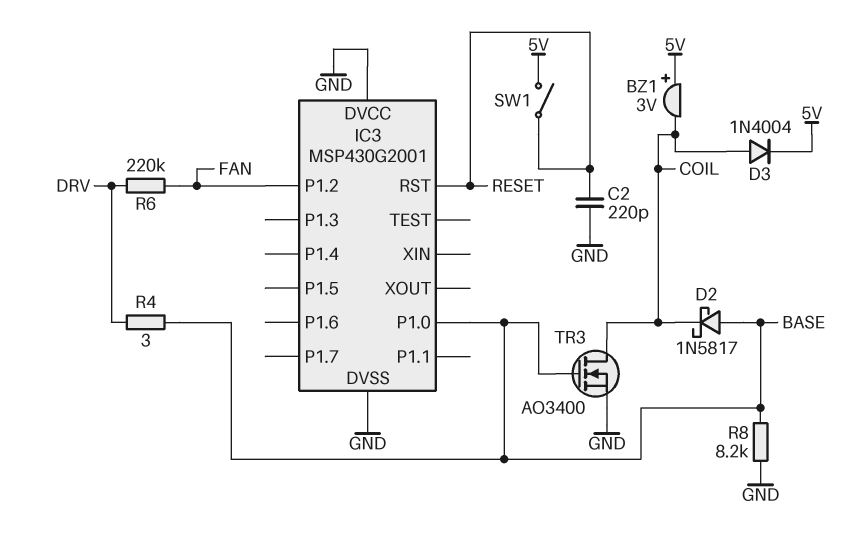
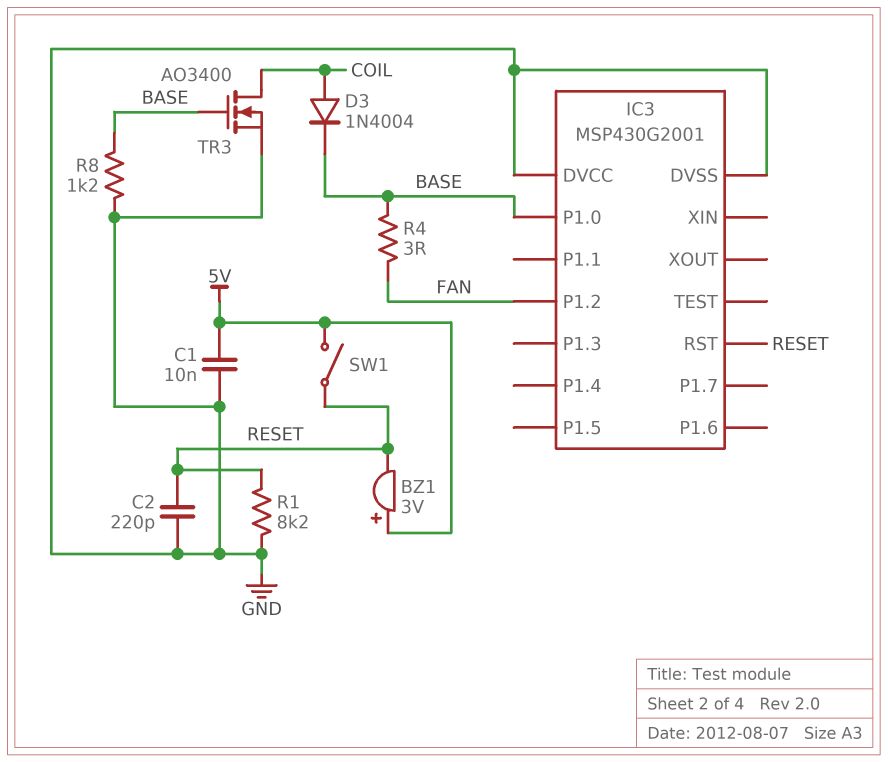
BZ1: buzzer 3V (plus 5V, minus COIL) -> buzzer 3V (plus 5V, minus RESET)
C1: none -> 10nF (5V, GND)
D2: schottky 1N5817 (A BASE, K COIL) -> none
D3: diode 1N4004 (A COIL, K 5V) -> diode 1N4004 (A COIL, K BASE)
R1: none -> 8.2k (GND, RESET)
R4: 3 (BASE, DRV) -> 3 (BASE, FAN)
R6: 220k (DRV, FAN) -> none
R8: 8.2k (BASE, GND) -> 1.2k (BASE, GND)

